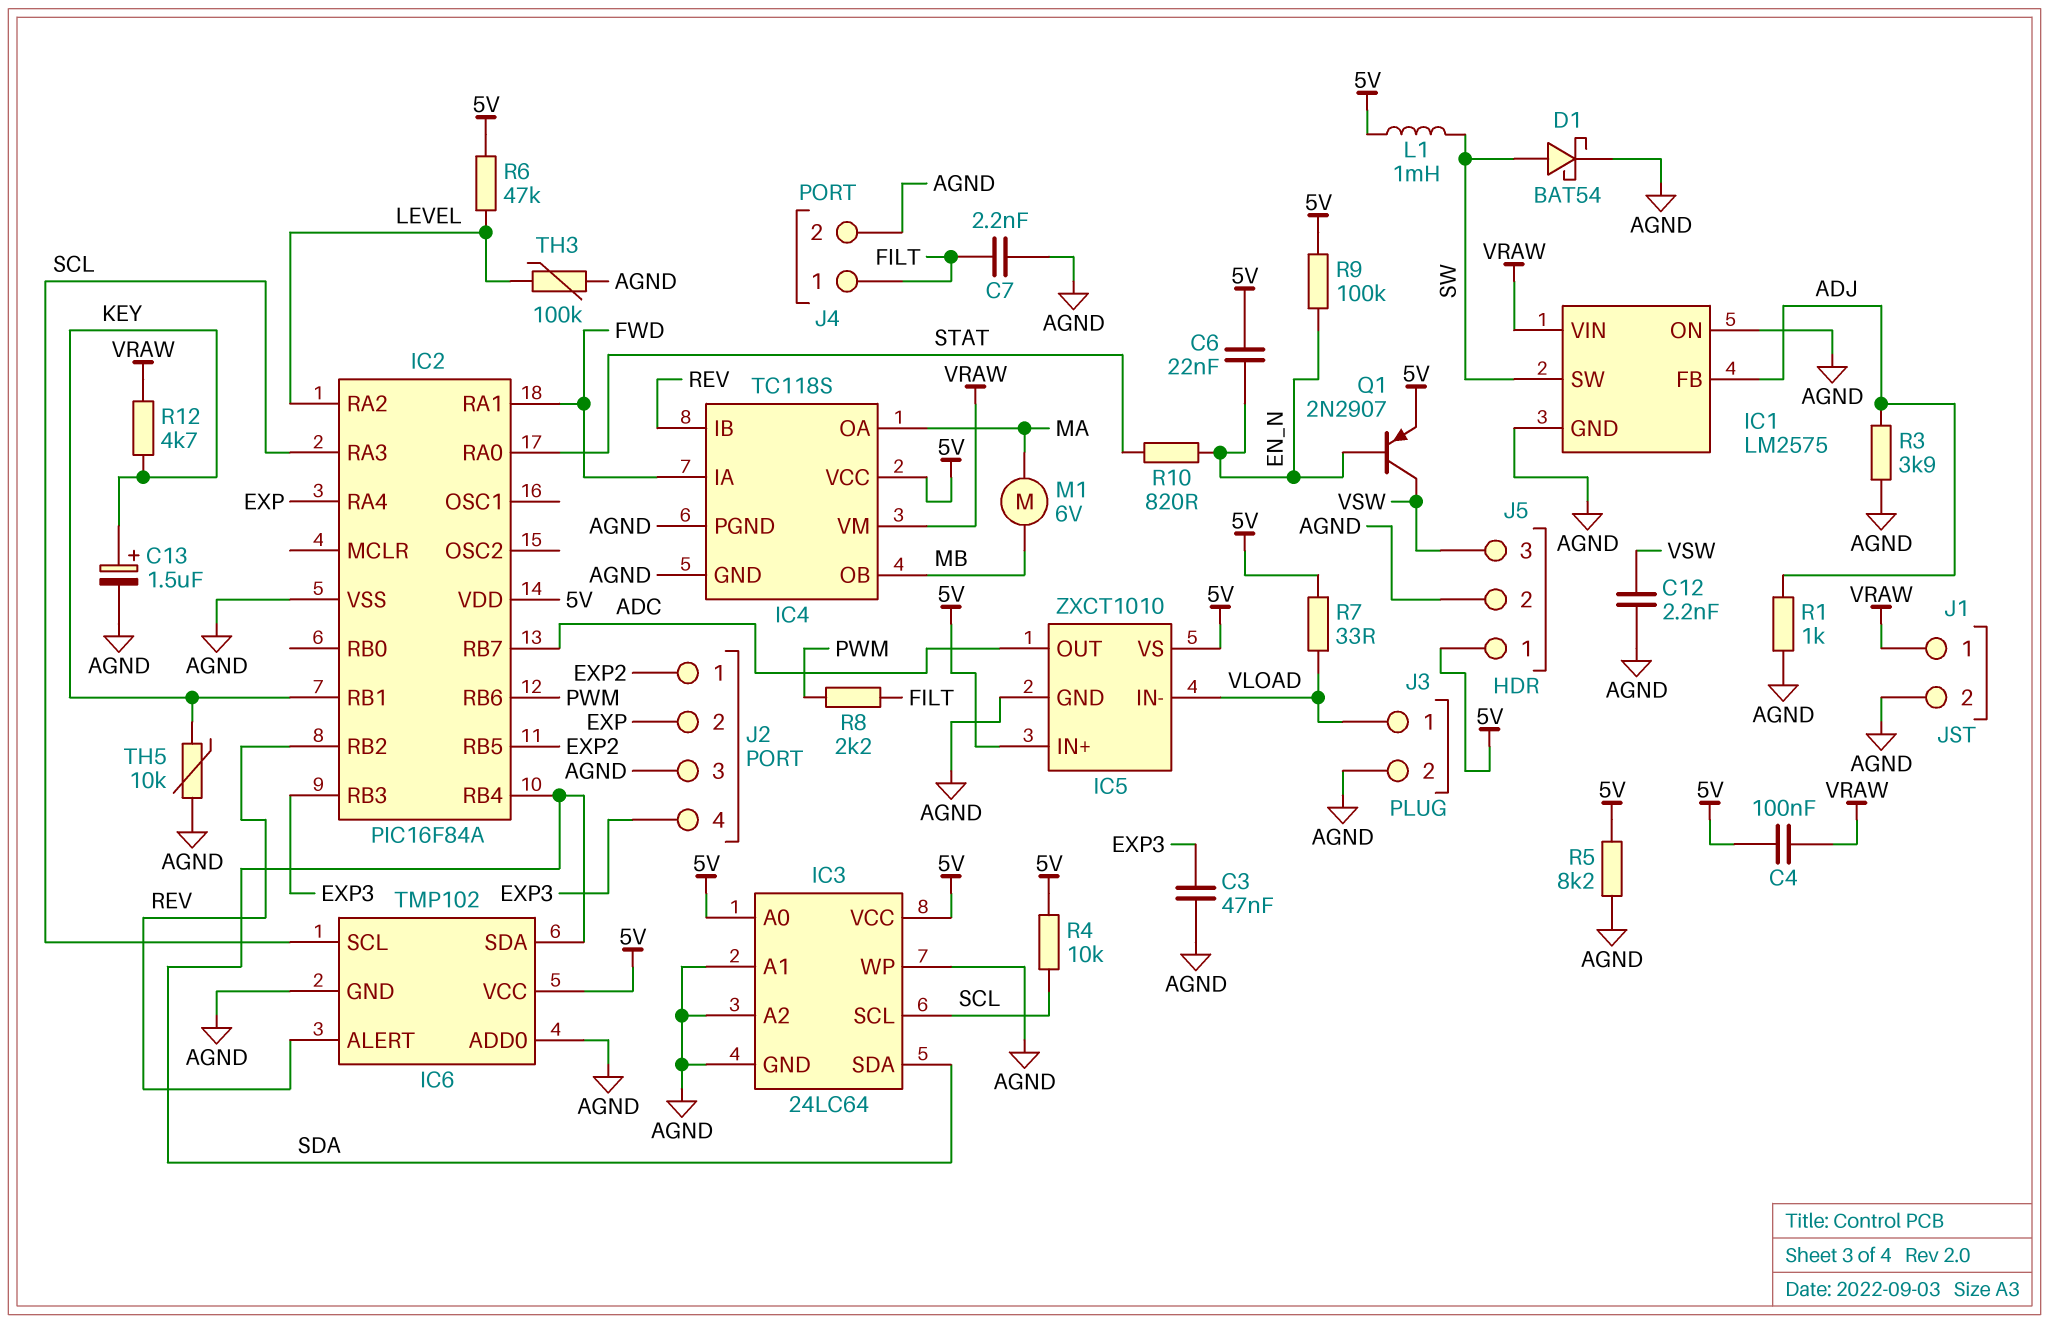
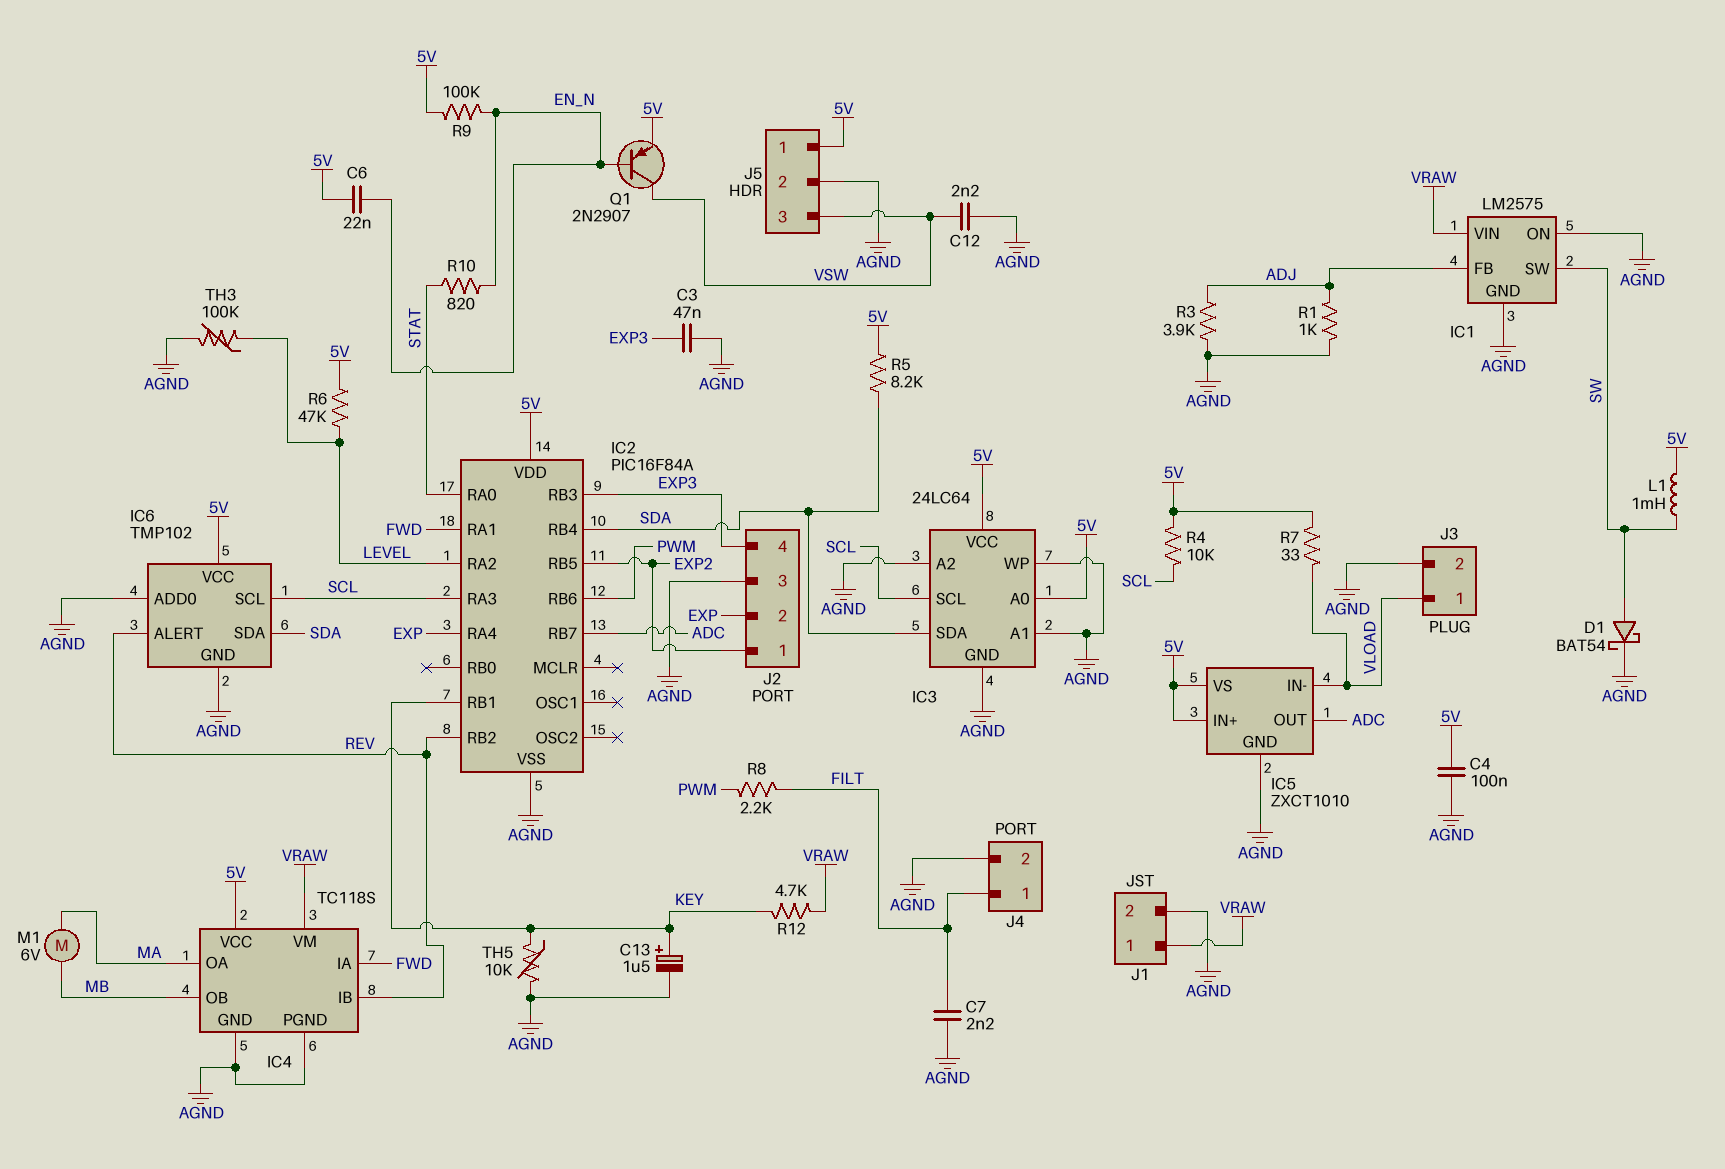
C4: 100nF (5V, VRAW) -> 100nF (5V, AGND)
R5: 8.2k (5V, AGND) -> 8.2k (5V, SDA)

